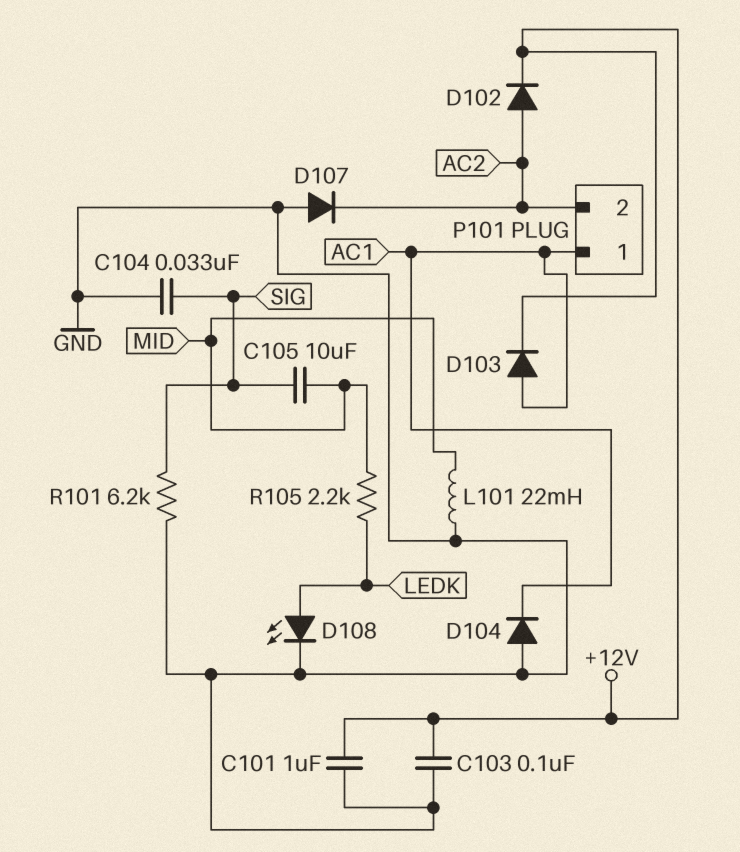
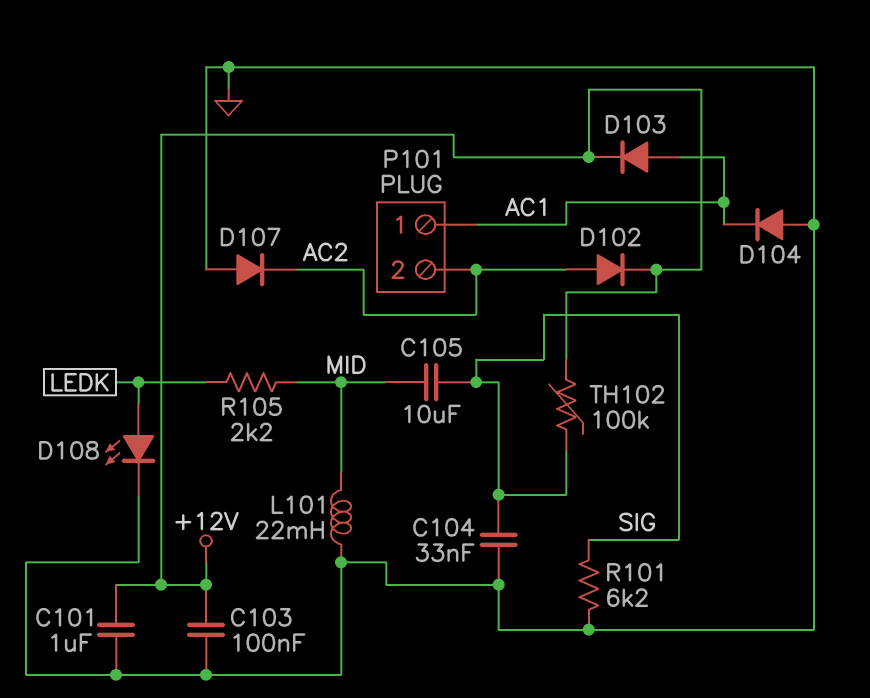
TH102: none -> 100k (+12V, SIG)

